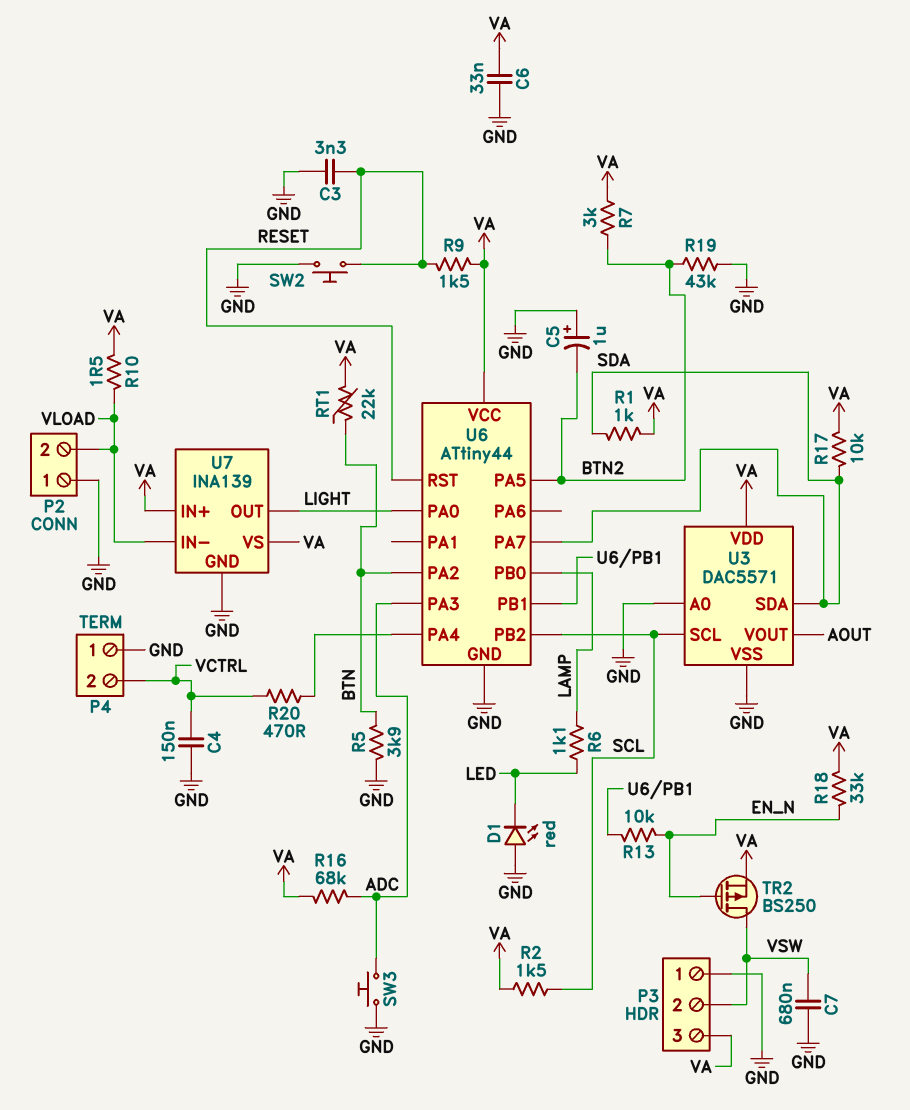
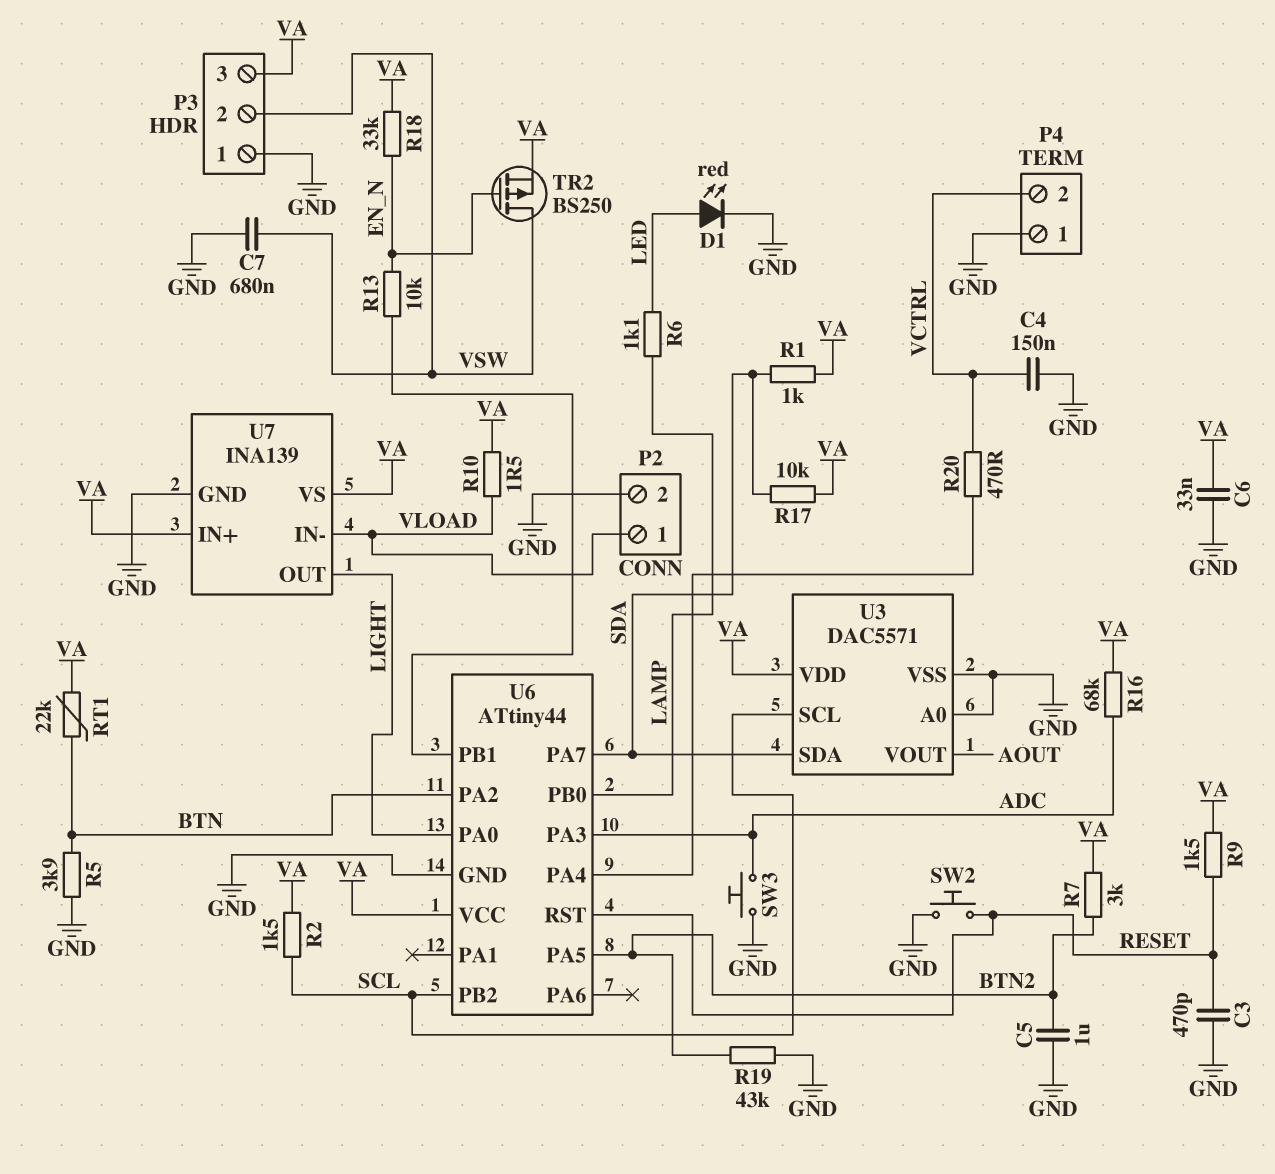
C3: 3.3nF (GND, RESET) -> 470pF (GND, RESET)
C5: 1uF (plus GND, minus BTN2) -> 1uF (BTN2, GND)
D1: LED red (A GND, K LED) -> LED red (A LED, K GND)
P2 pin 1: GND -> VLOAD
P2 pin 2: VLOAD -> GND

